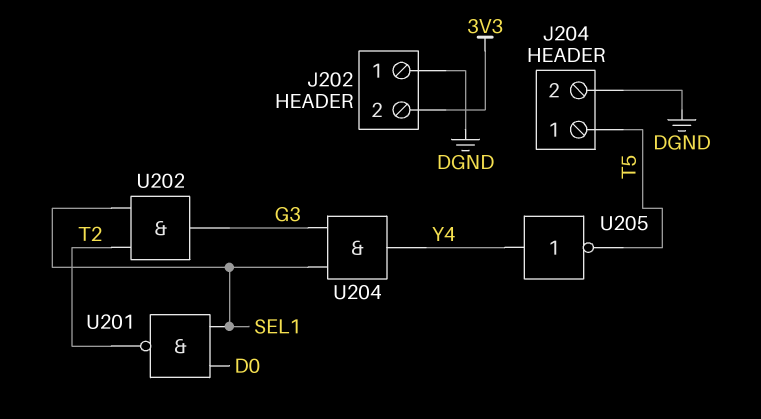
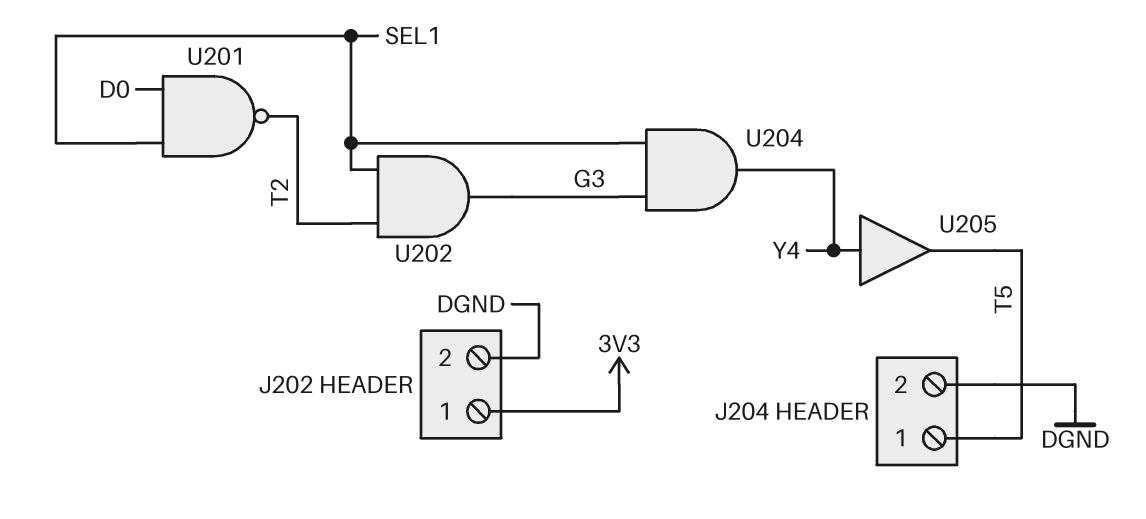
J202 pin 1: DGND -> 3V3
J202 pin 2: 3V3 -> DGND
U205: NOT (in Y4, out T5) -> buffer (in Y4, out T5)

